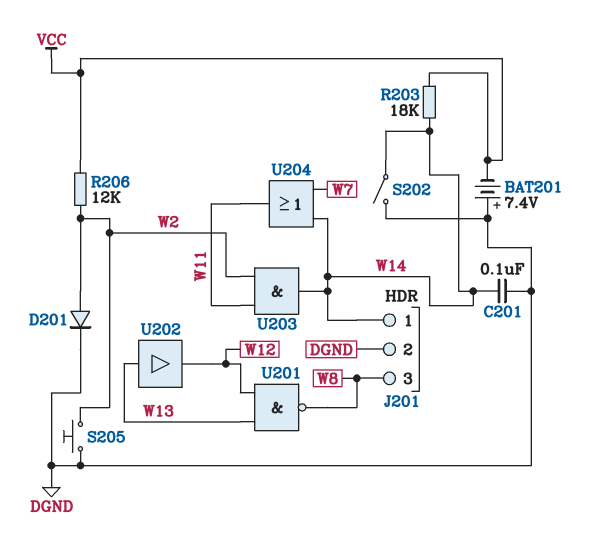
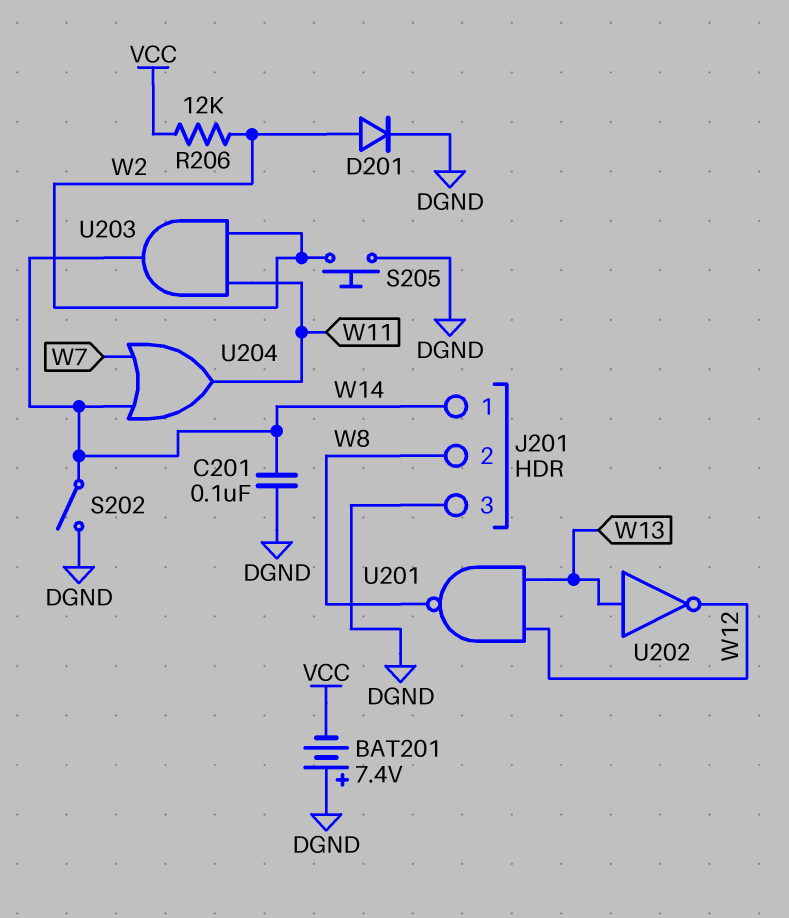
J201 pin 2: DGND -> W8
J201 pin 3: W8 -> DGND
R203: 18k (VCC, W14) -> none
U202: buffer (in W13, out W12) -> NOT (in W13, out W12)

